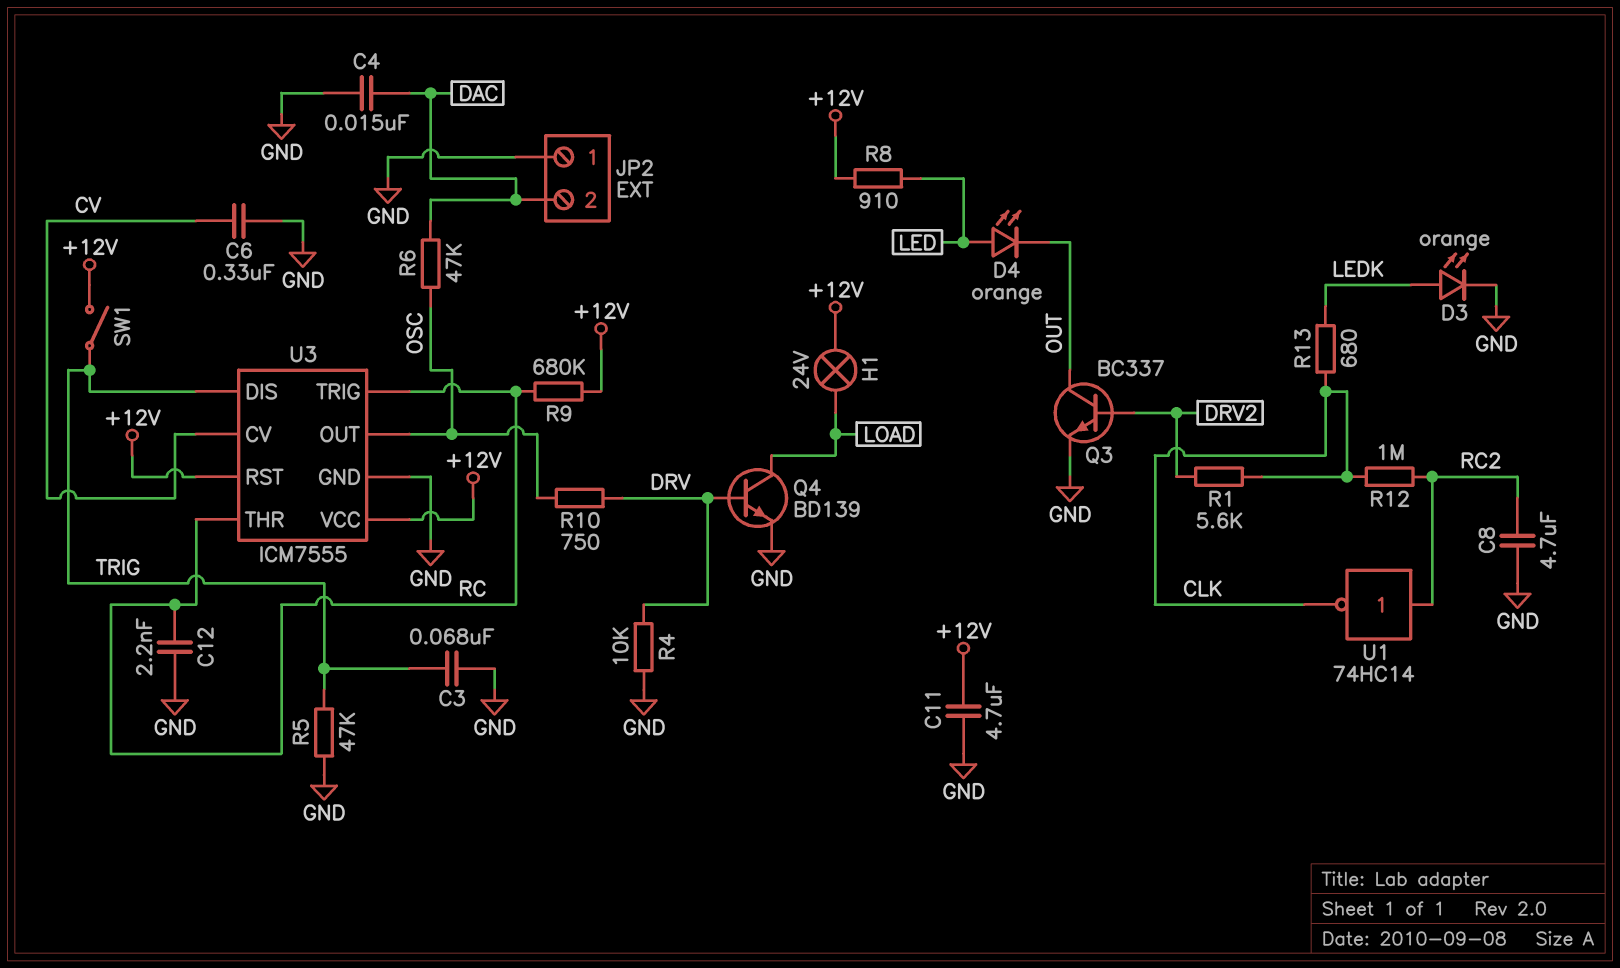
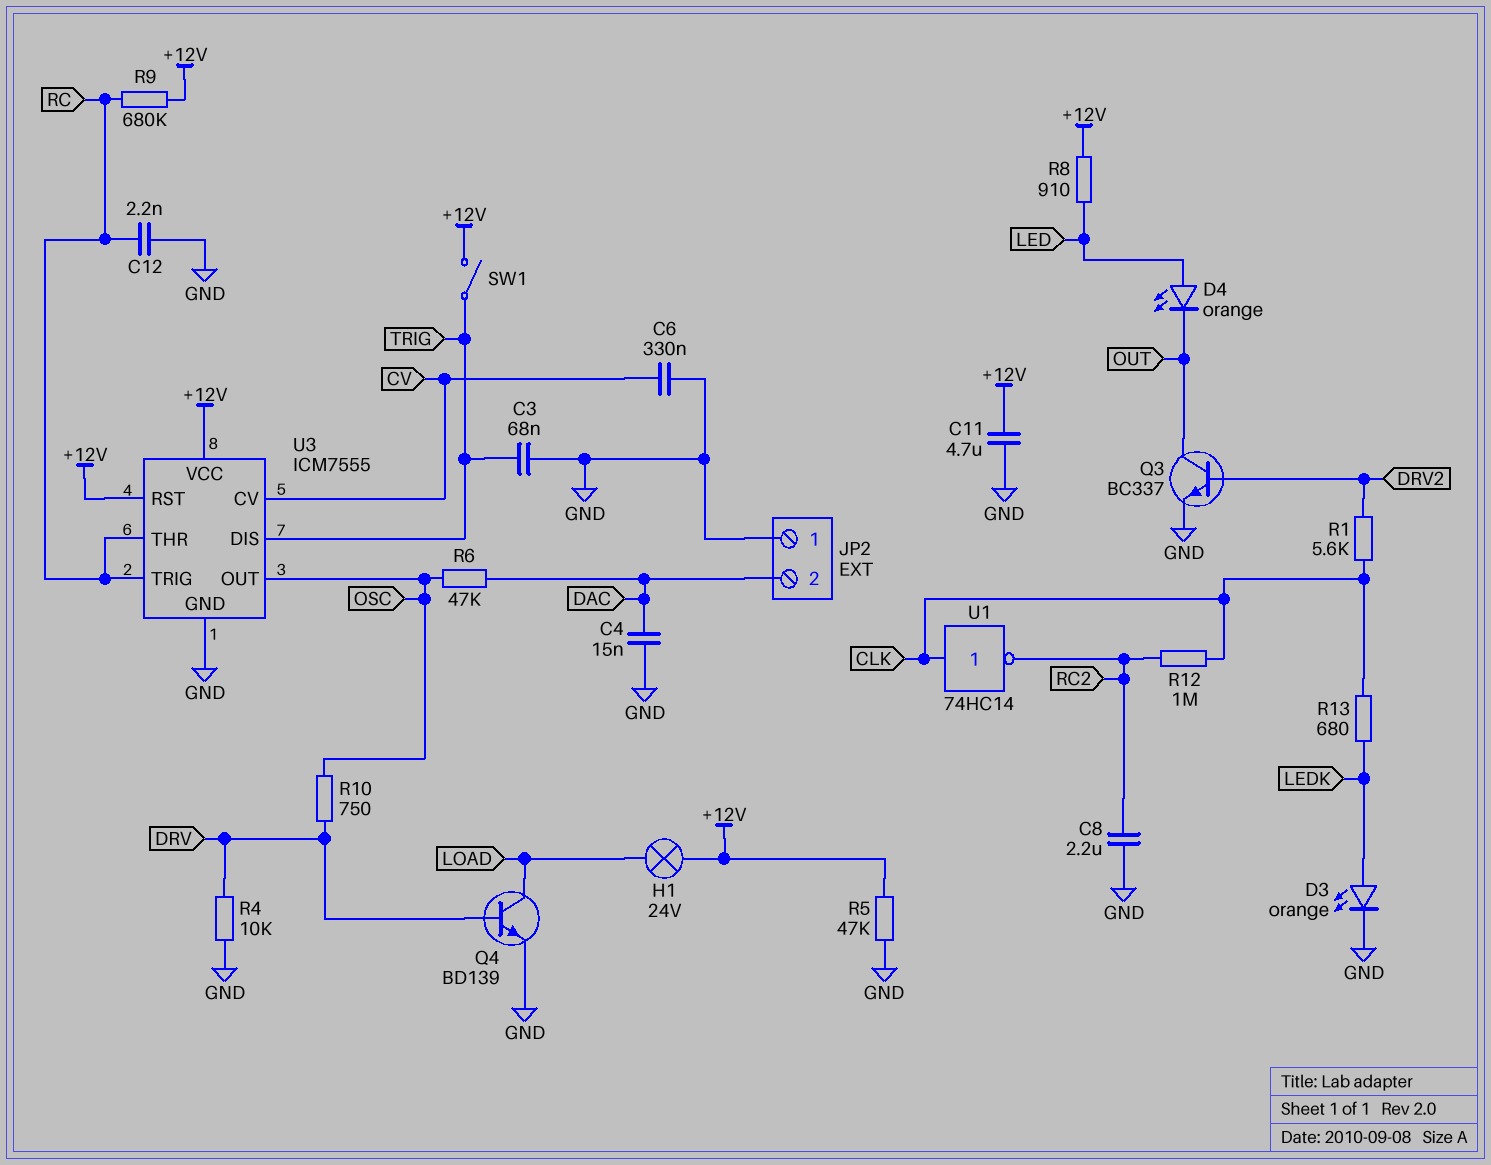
C8: 4.7uF (GND, RC2) -> 2.2uF (GND, RC2)
R5: 47k (GND, TRIG) -> 47k (+12V, GND)
U1: NOT 74HC14 (in RC2, out CLK) -> NOT 74HC14 (in CLK, out RC2)

